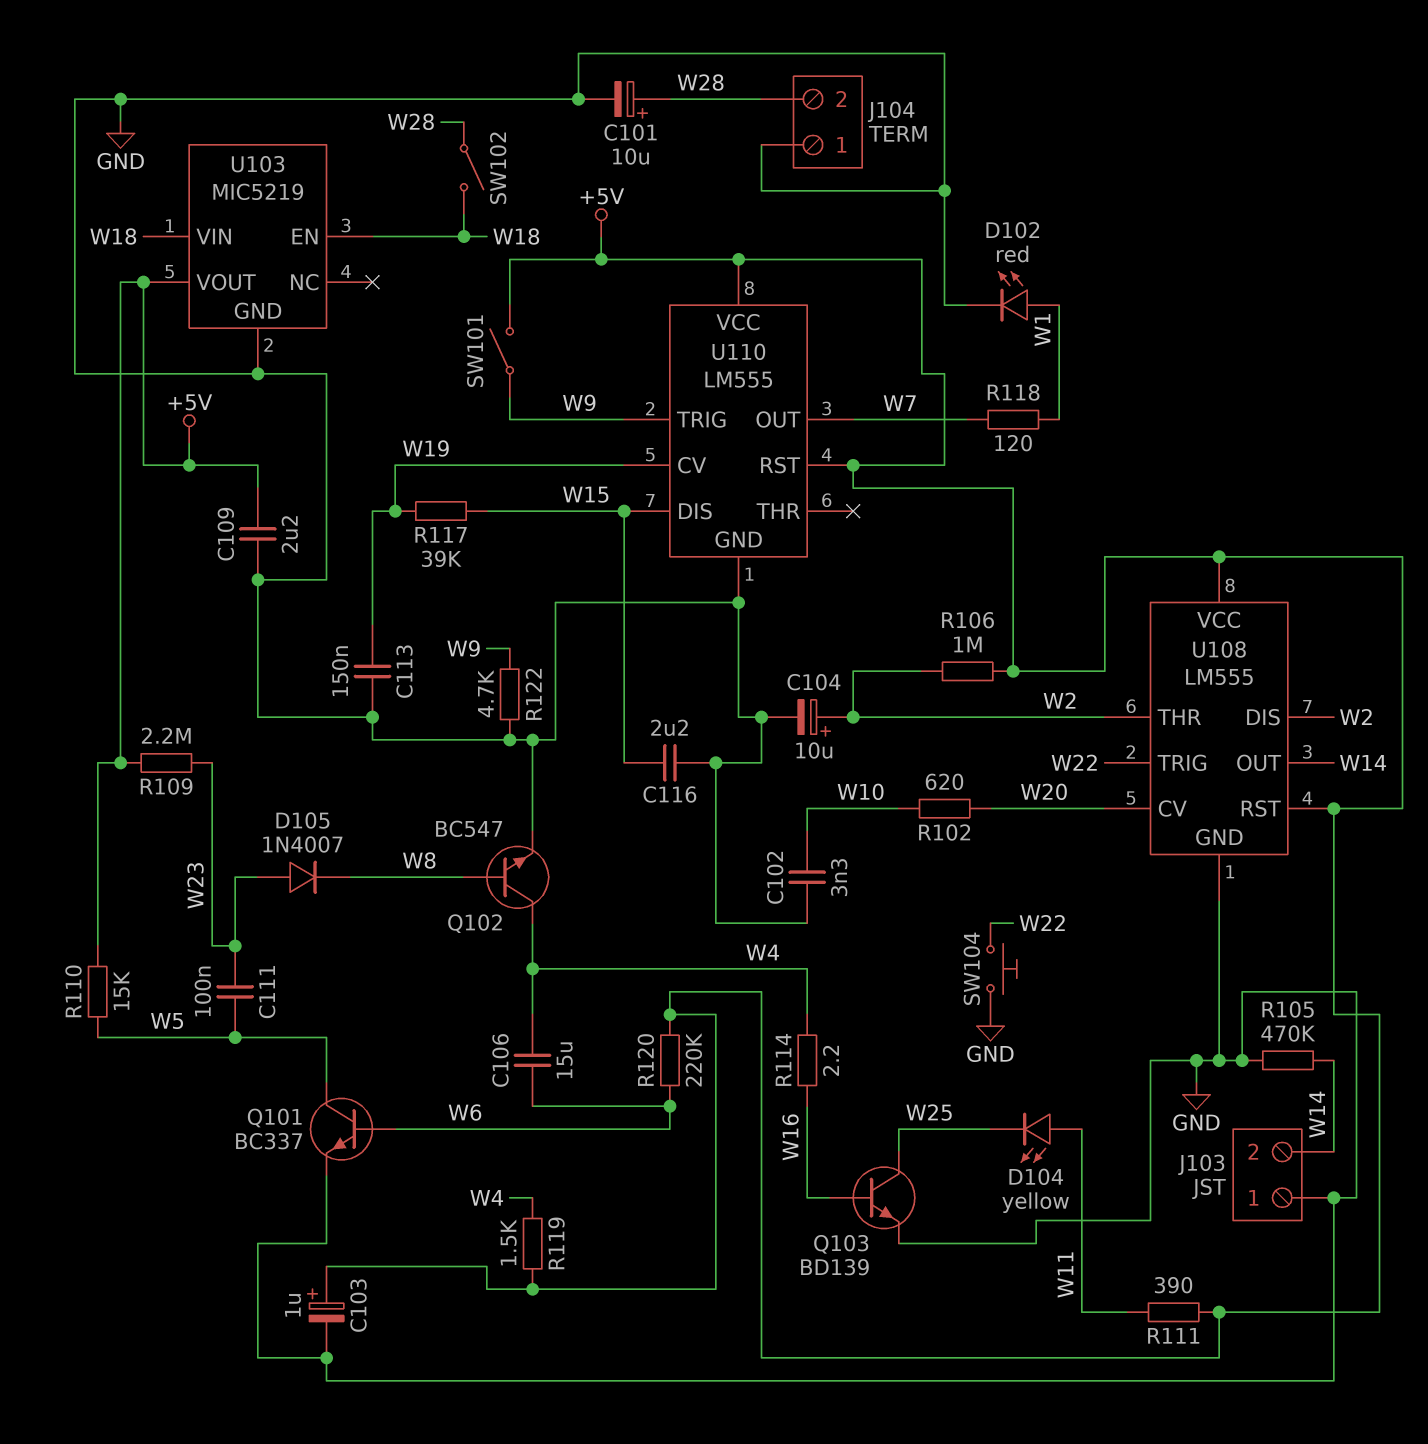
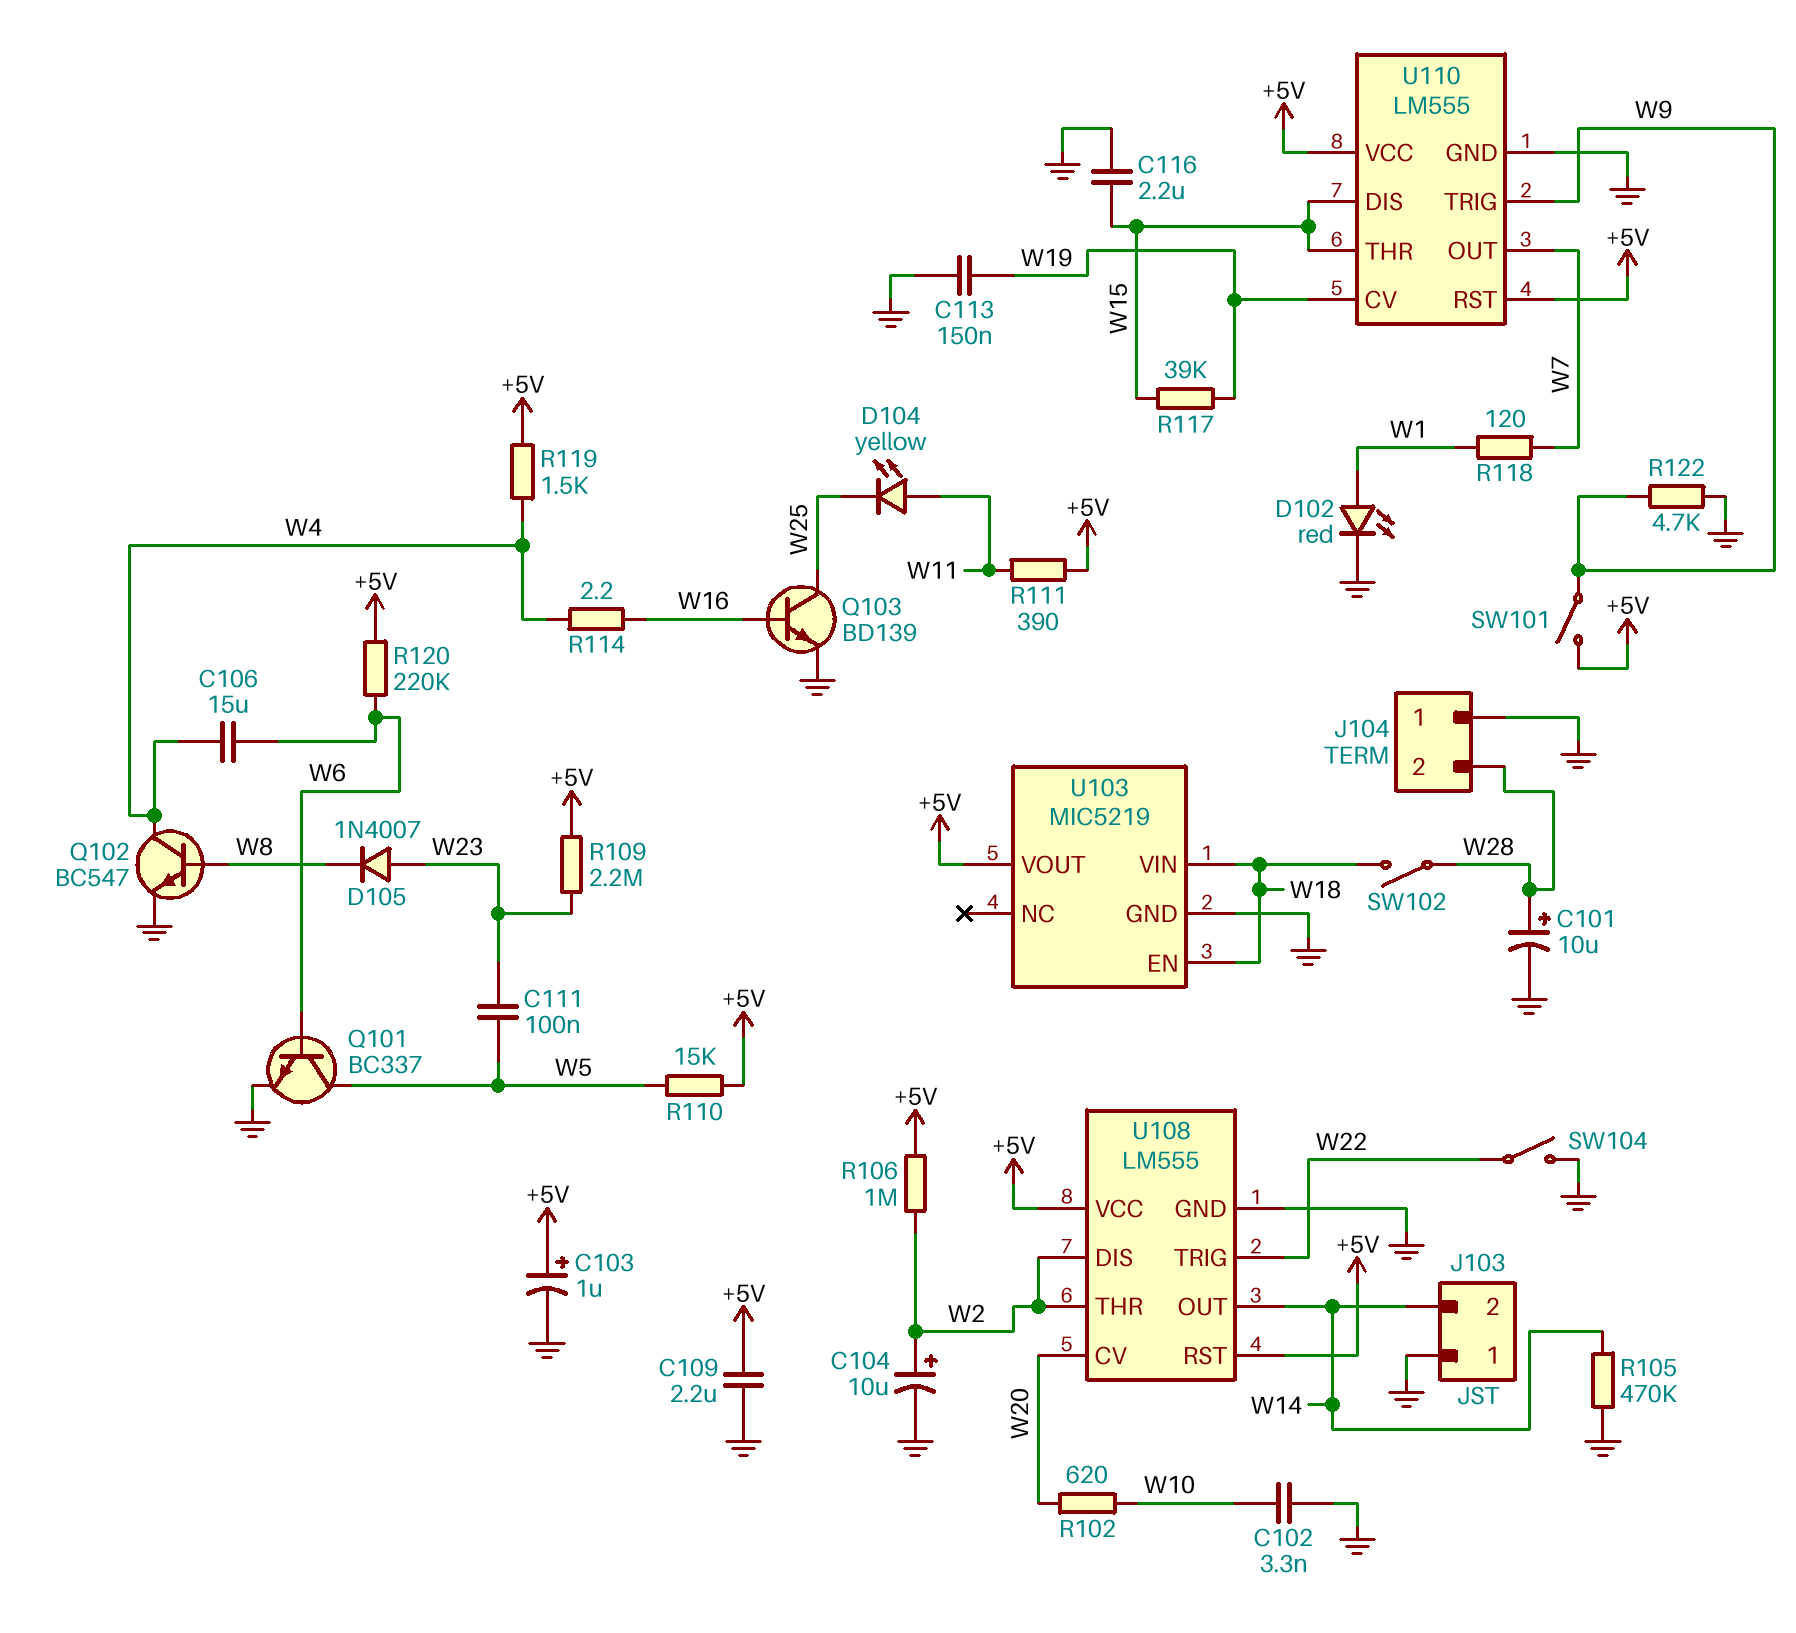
SW104: button (GND, W22) -> switch (GND, W22)
U110 pin THR: none -> W15

